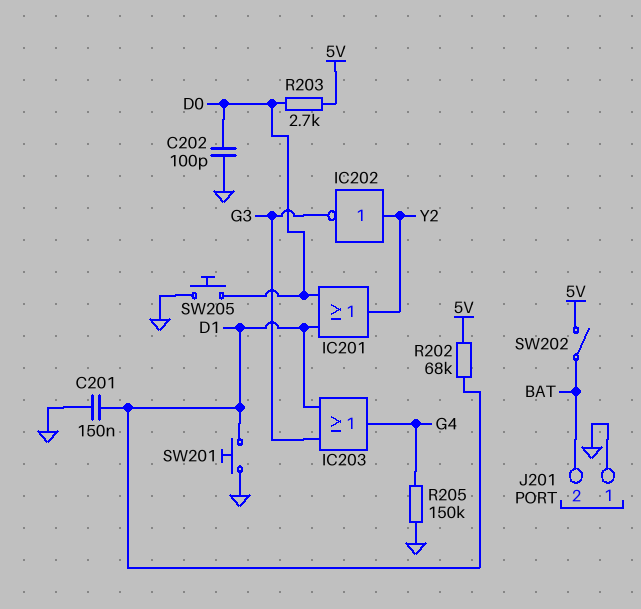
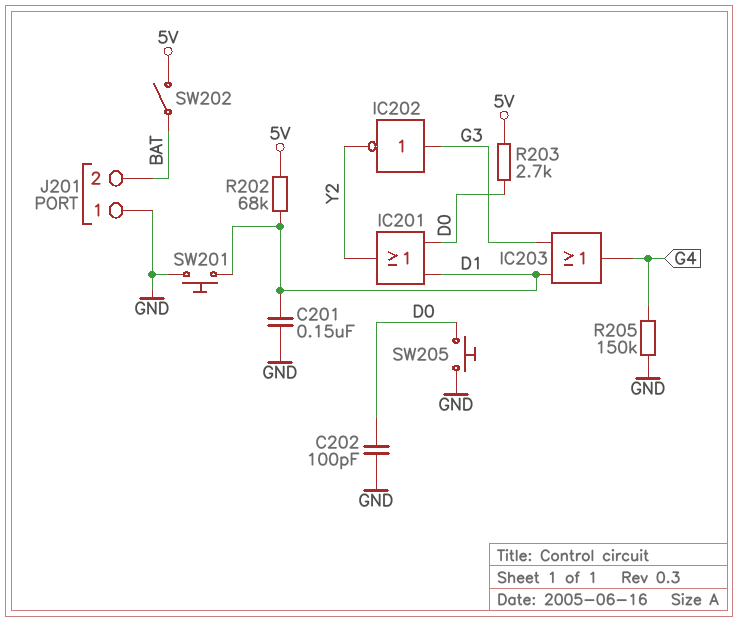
IC202: NOT (in Y2, out G3) -> NOT (in G3, out Y2)

